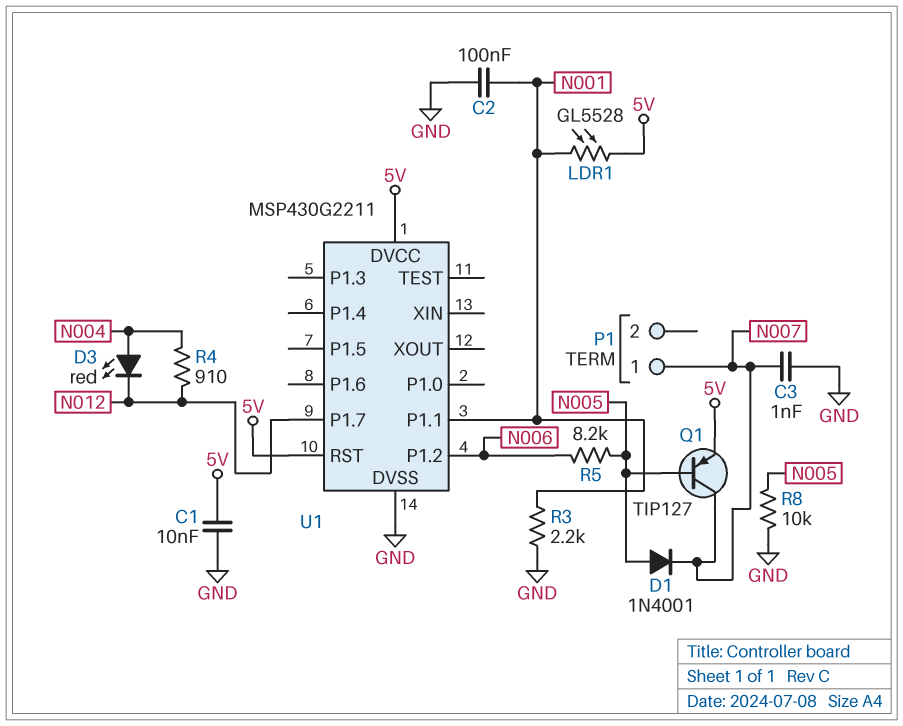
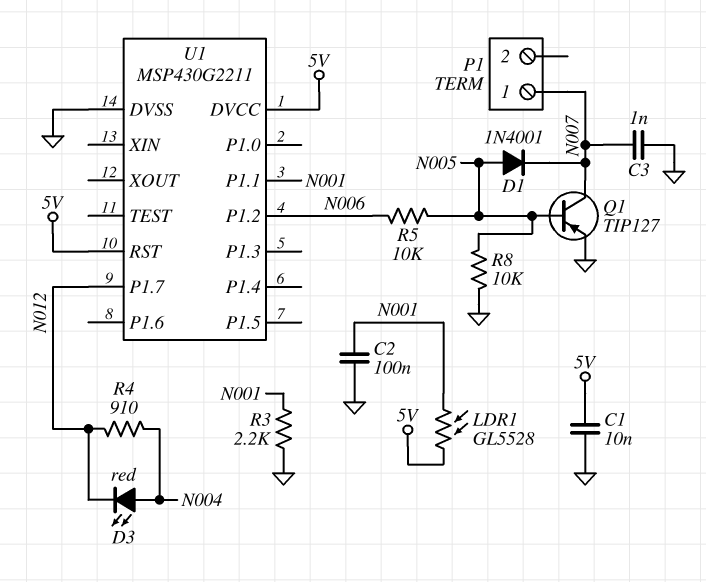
Q1: PNP TIP127 (B N005, C N007, E 5V) -> PNP TIP127 (B N005, C N007, E GND)
R5: 8.2k (N005, N006) -> 10k (N005, N006)

